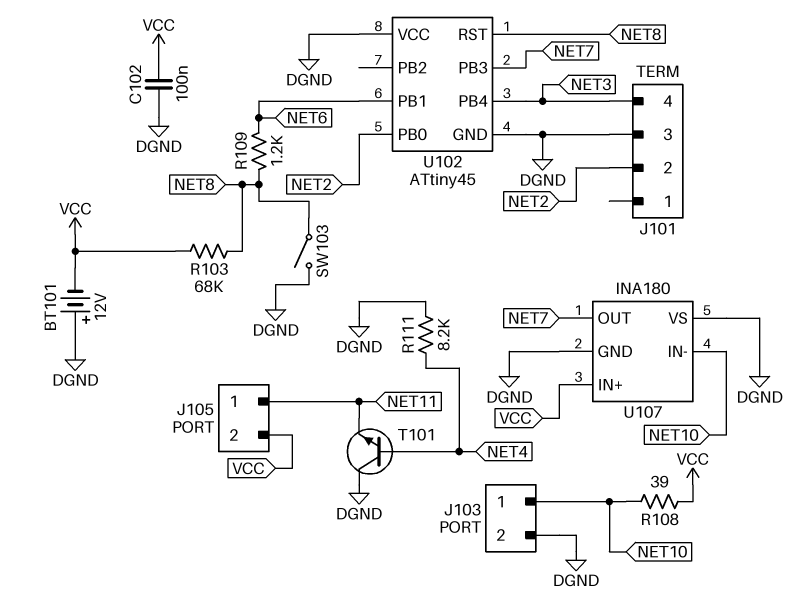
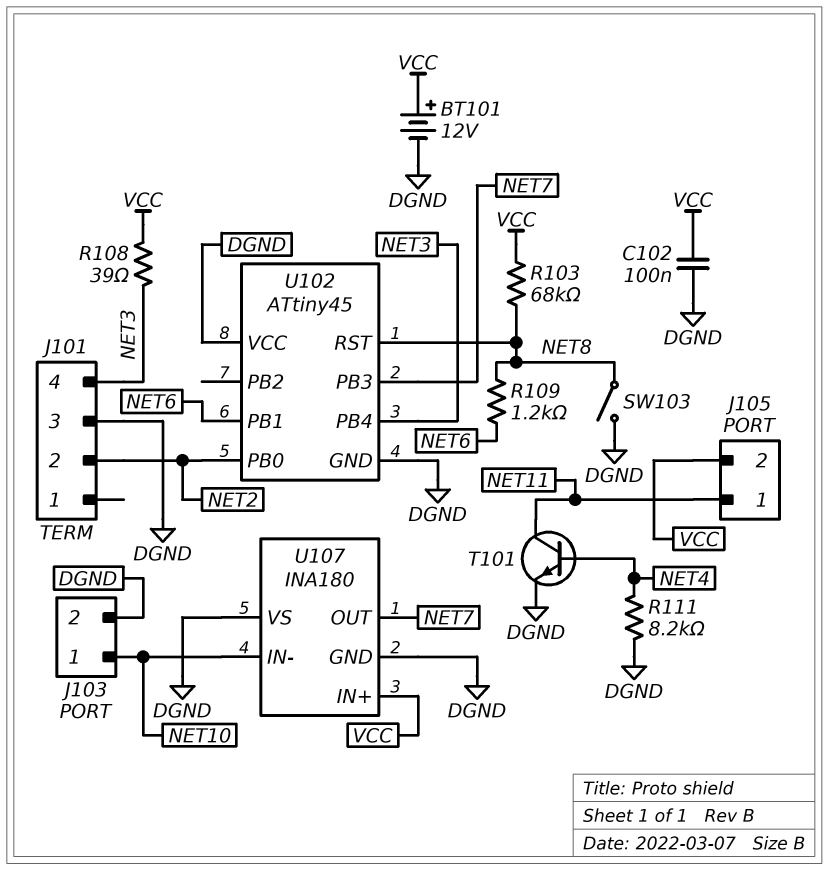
BT101: 12V (plus DGND, minus VCC) -> 12V (plus VCC, minus DGND)
R108: 39 (NET10, VCC) -> 39 (NET3, VCC)
T101: NPN (B NET4, C DGND, E NET11) -> NPN (B NET4, C NET11, E DGND)

